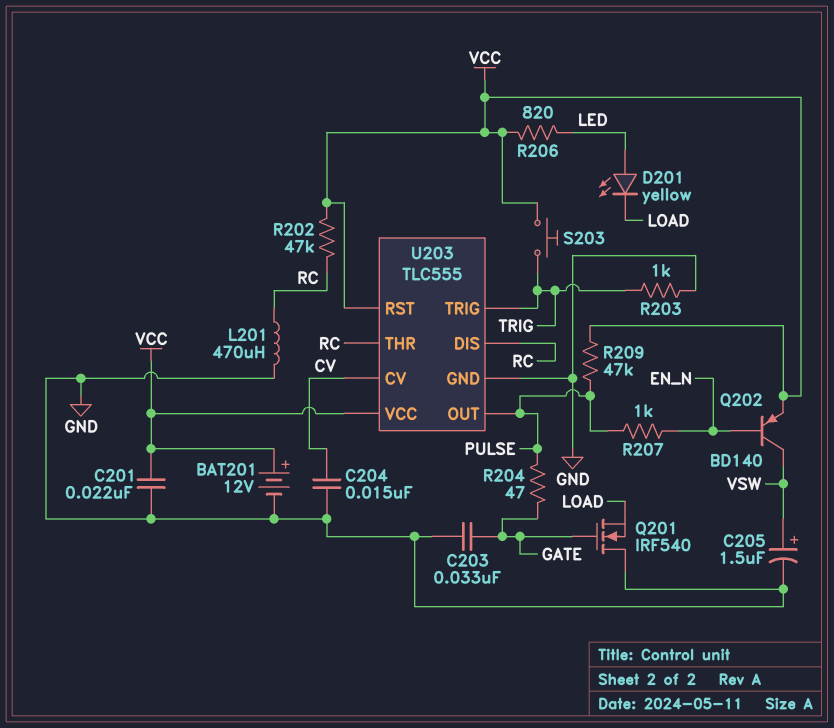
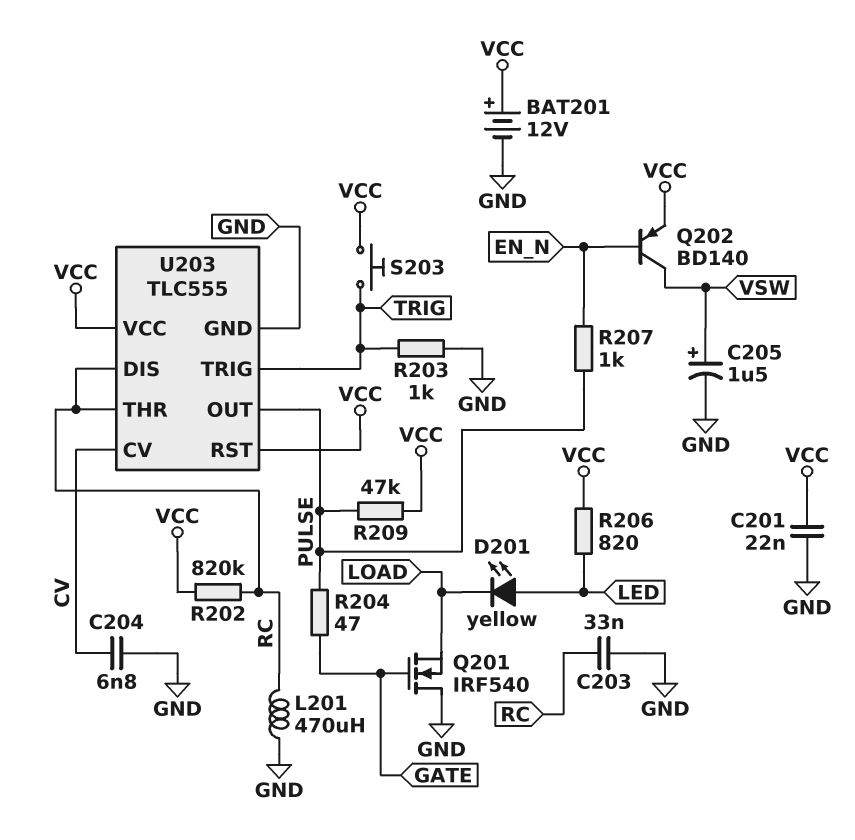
C203: 33nF (GATE, GND) -> 33nF (GND, RC)
C204: 15nF (CV, GND) -> 6.8nF (CV, GND)
R202: 47k (RC, VCC) -> 820k (RC, VCC)

